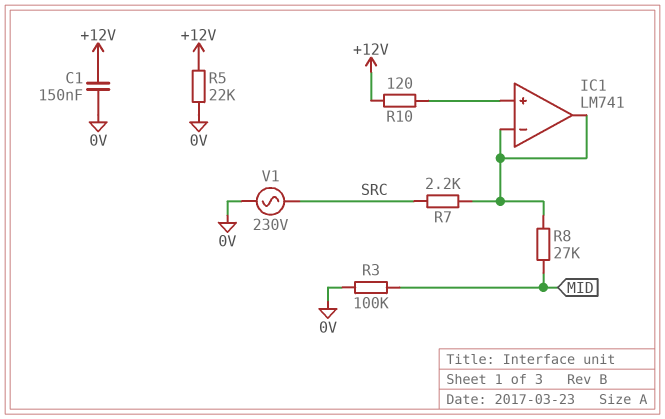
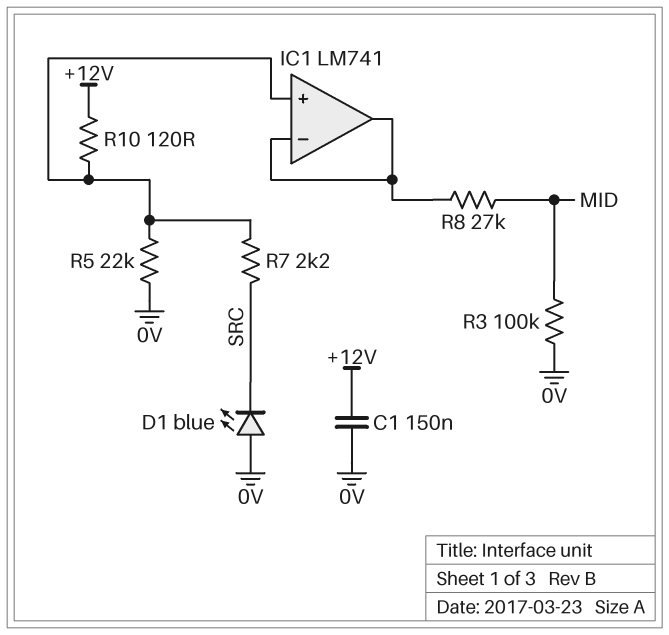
D1: none -> LED blue (A 0V, K SRC)
R5: 22k (+12V, 0V) -> 22k (0V, IC1/in+)
R7: 2.2k (IC1/in-, SRC) -> 2.2k (IC1/in+, SRC)
V1: AC 230V (0V, SRC) -> none

